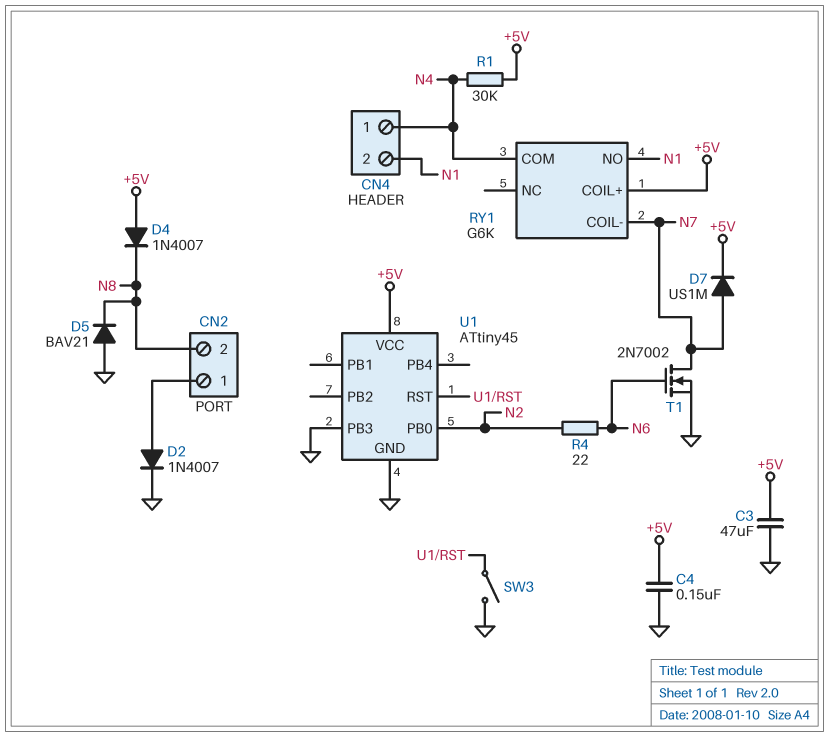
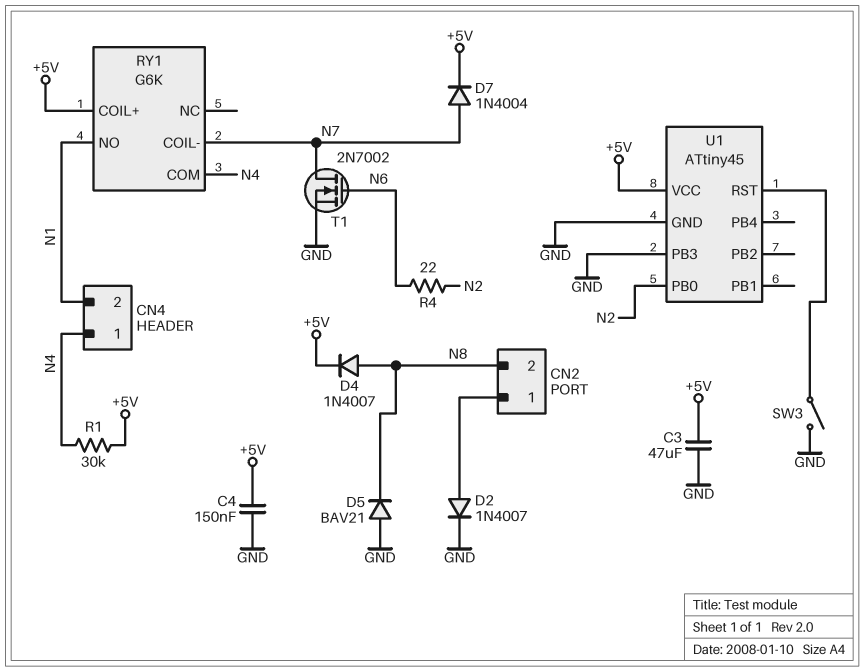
D4: diode 1N4007 (A +5V, K N8) -> diode 1N4007 (A N8, K +5V)
D7: diode US1M (A N7, K +5V) -> diode 1N4004 (A N7, K +5V)

